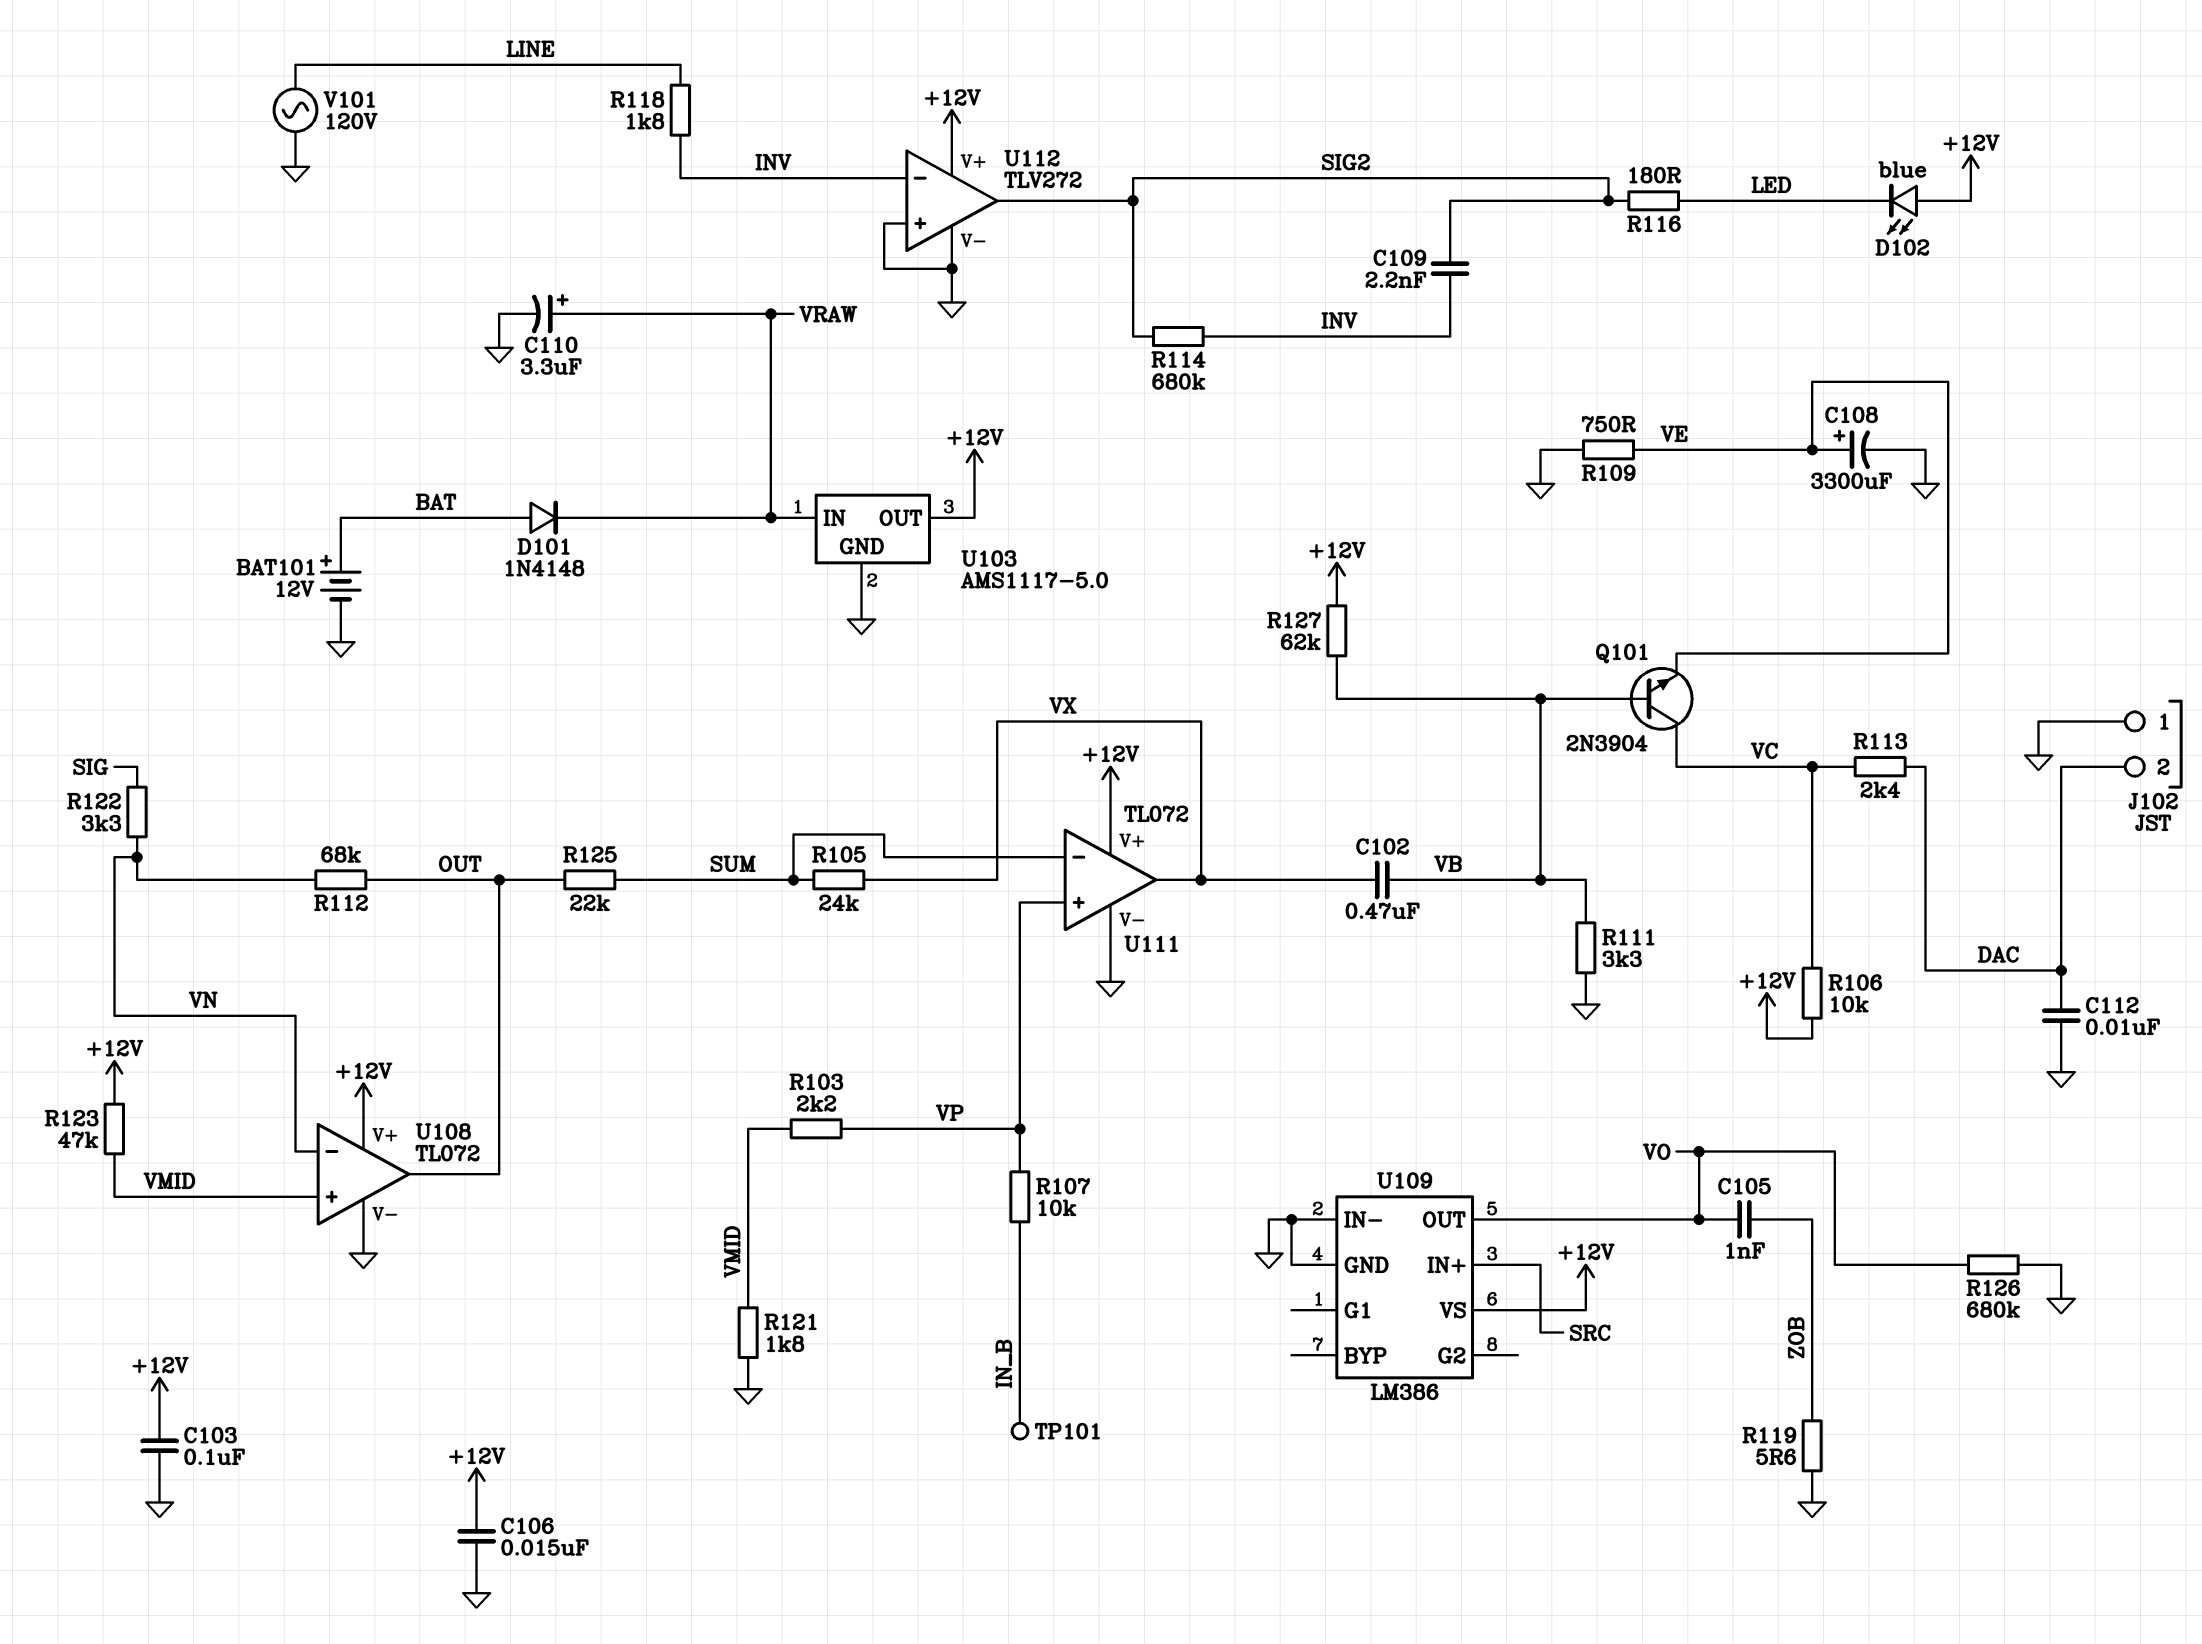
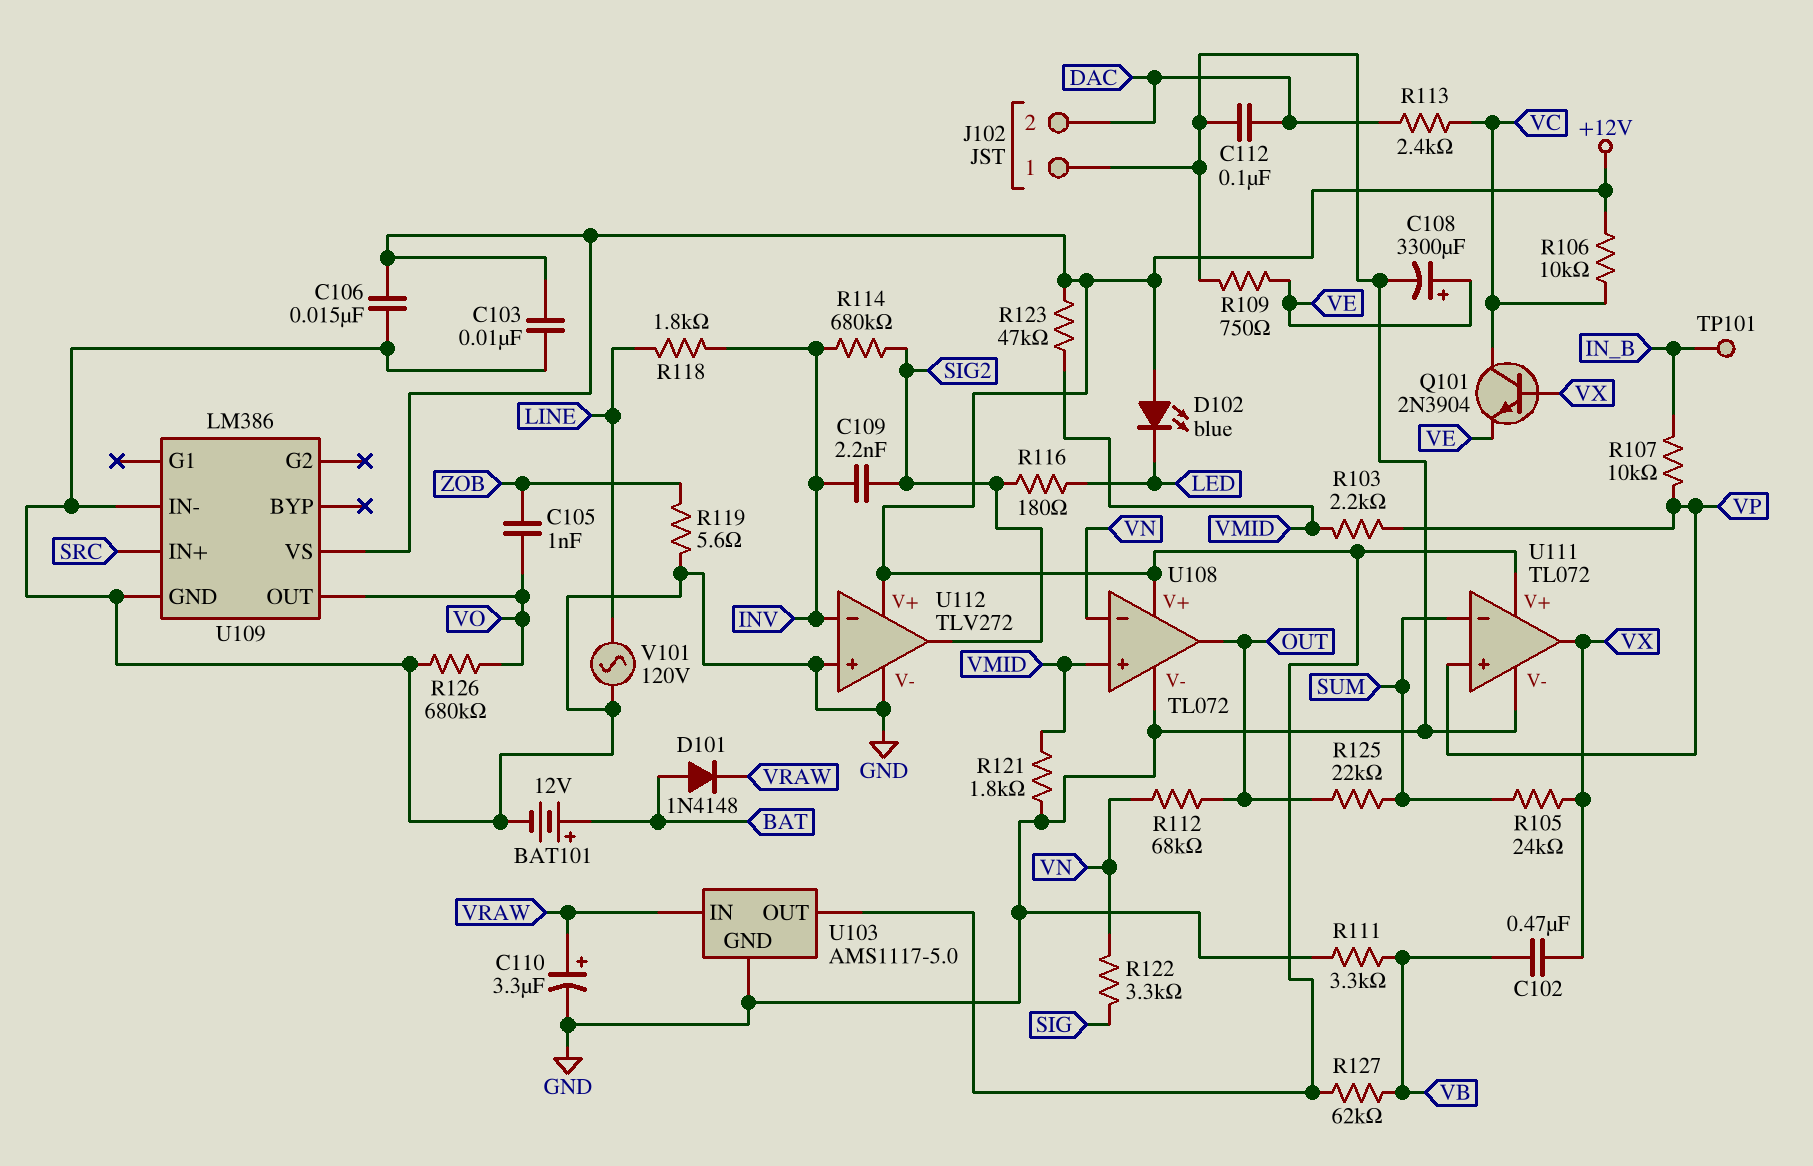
C103: 100nF (+12V, GND) -> 10nF (+12V, GND)
C112: 10nF (DAC, GND) -> 100nF (DAC, GND)
Q101: NPN 2N3904 (B VB, C VC, E VE) -> NPN 2N3904 (B VX, C VC, E VE)

